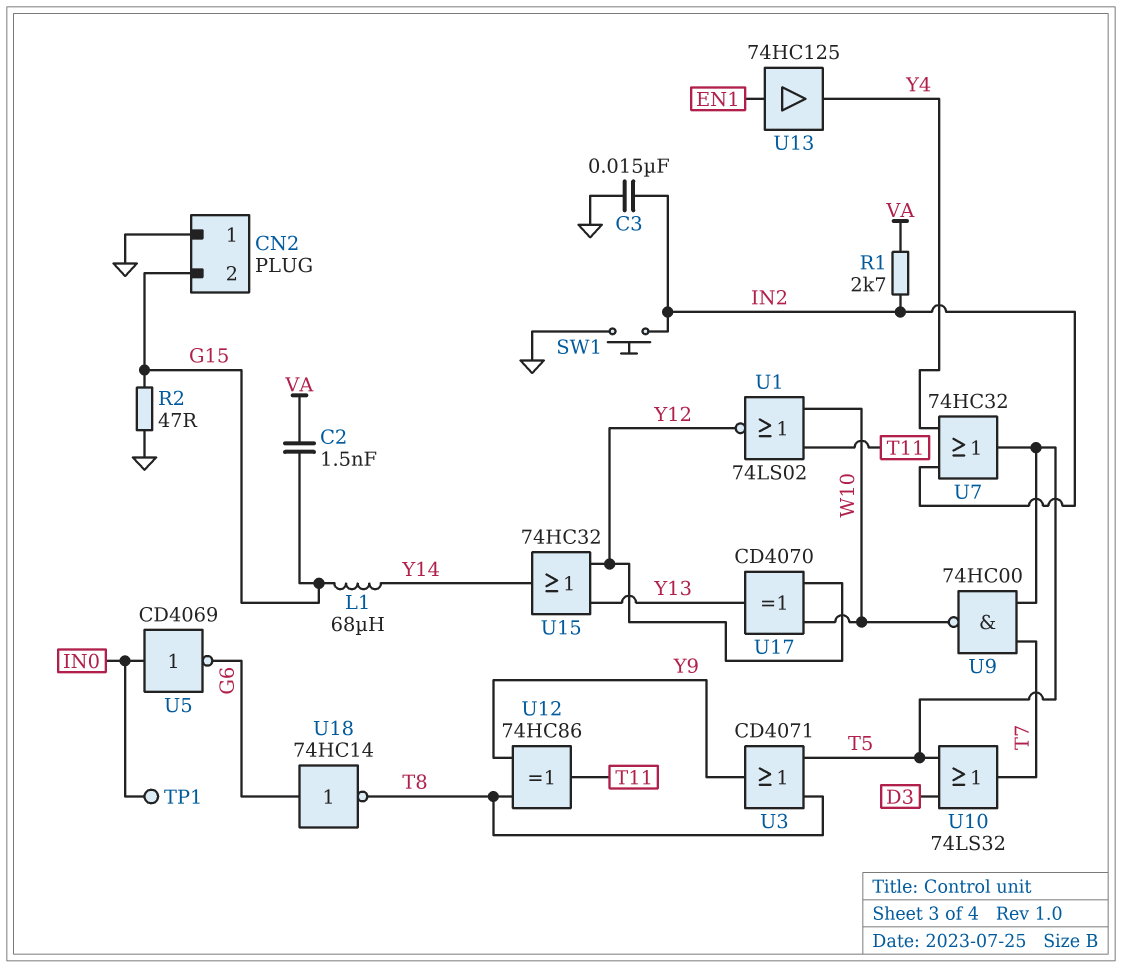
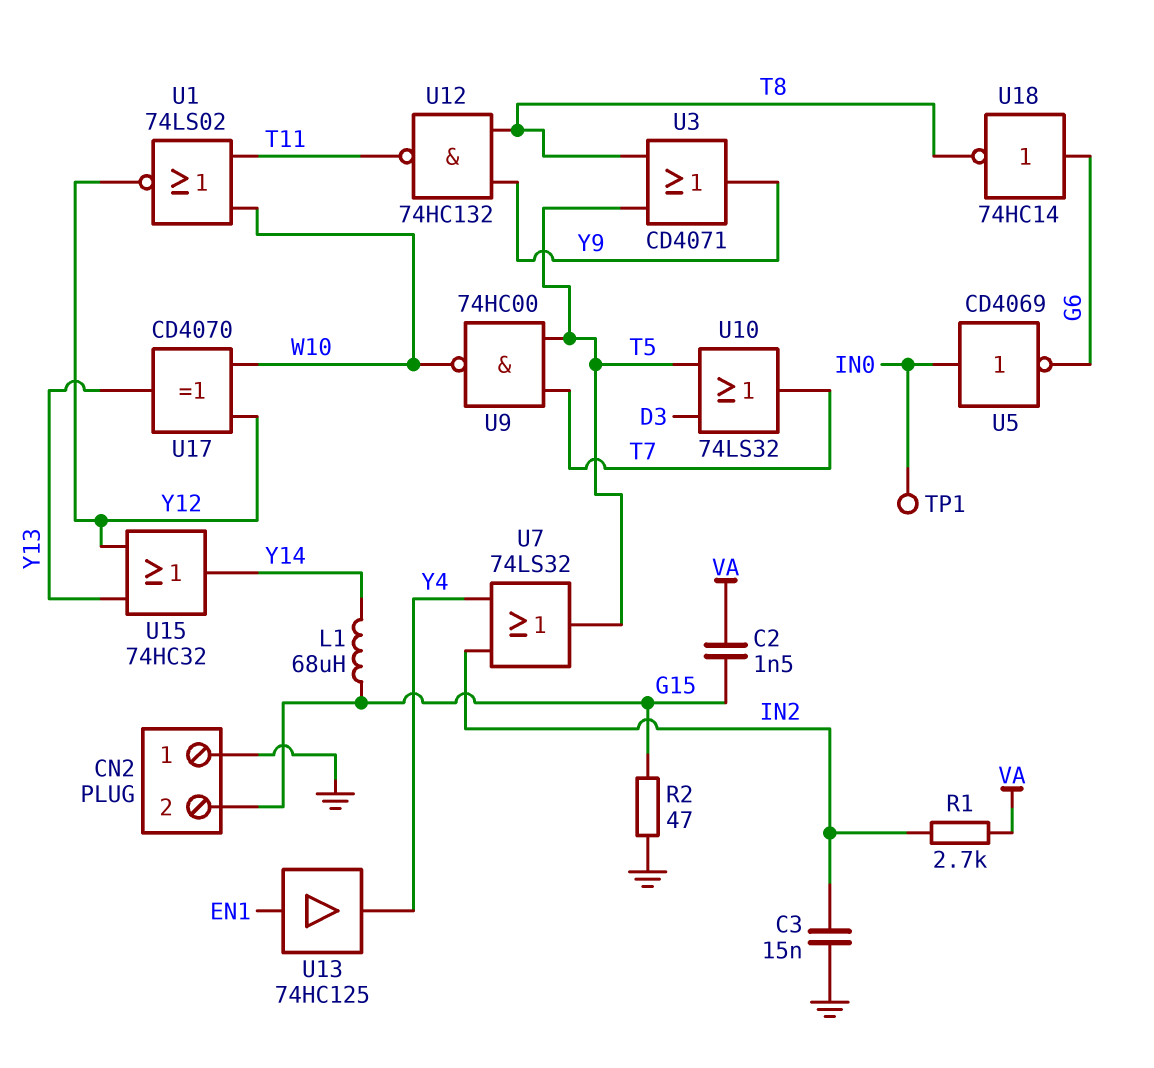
SW1: button (GND, IN2) -> none
U7: OR 74HC32 (in IN2, in Y4, out T5) -> OR 74LS32 (in IN2, in Y4, out T5)
U12: XOR 74HC86 (in T8, in Y9, out T11) -> NAND 74HC132 (in T8, in Y9, out T11)

